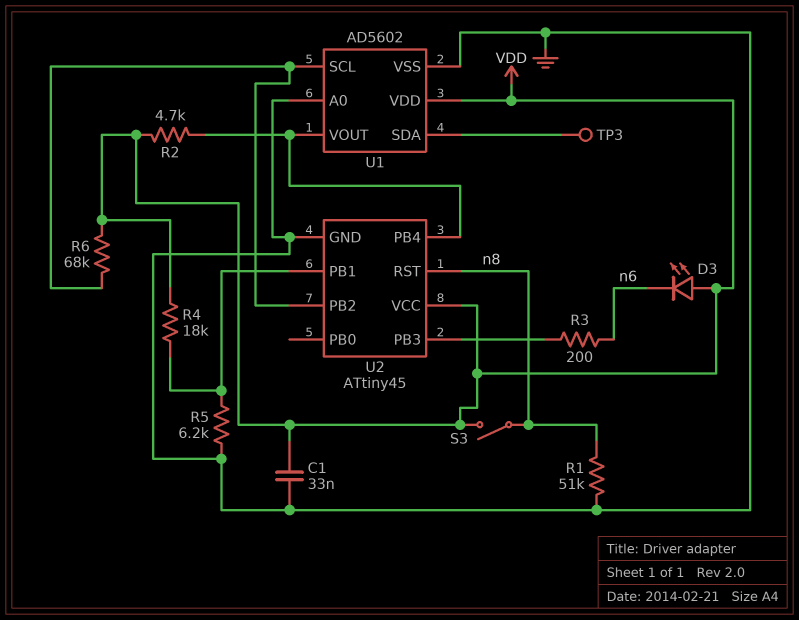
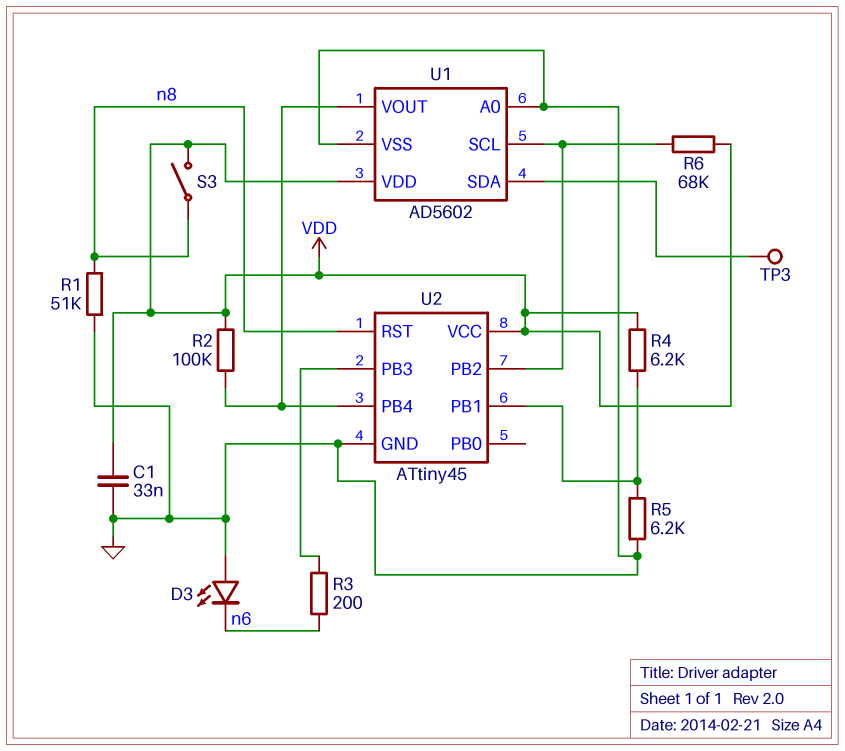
D3: LED (A VDD, K n6) -> LED (A GND, K n6)
R2: 4.7k (U1/VOUT, VDD) -> 100k (U1/VOUT, VDD)
R4: 18k (U2/PB1, VDD) -> 6.2k (U2/PB1, VDD)

